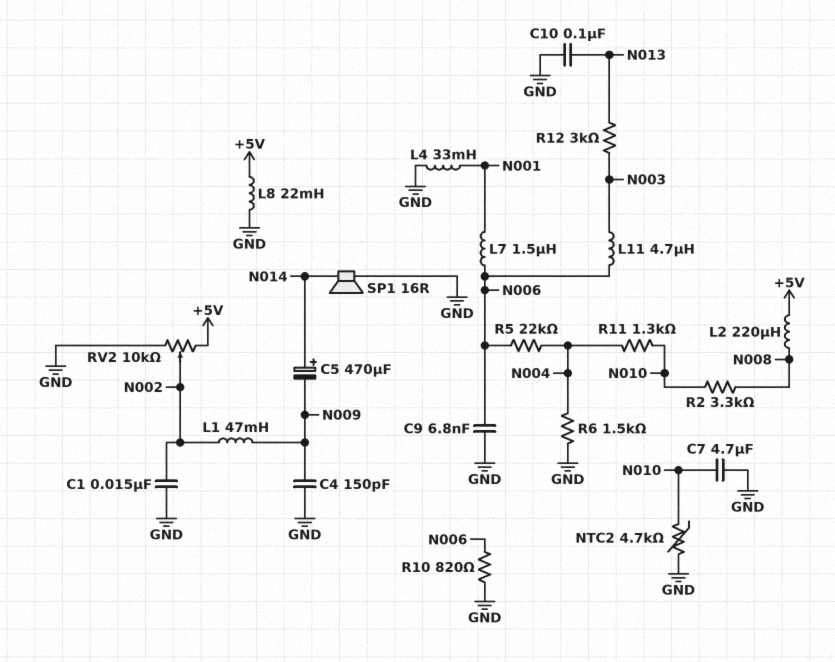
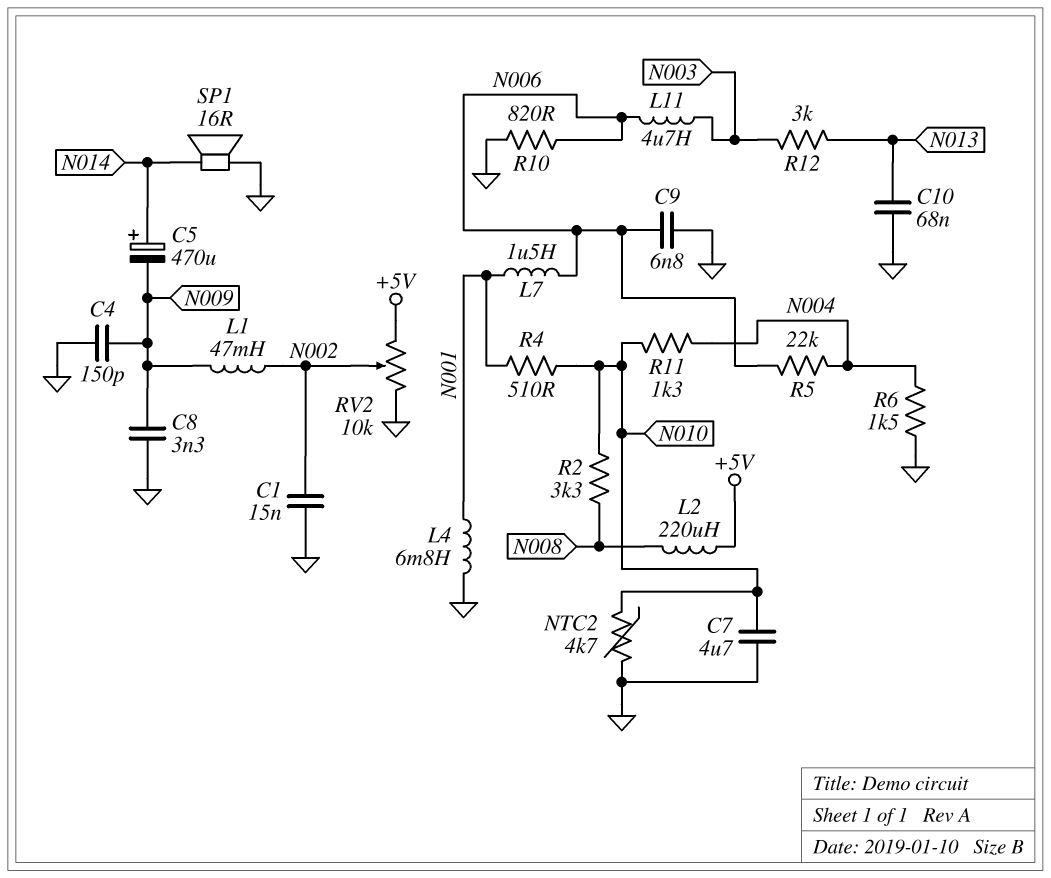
C8: none -> 3.3nF (GND, N009)
C10: 100nF (GND, N013) -> 68nF (GND, N013)
L4: 33mH (GND, N001) -> 6.8mH (GND, N001)
L8: 22mH (+5V, GND) -> none
R4: none -> 510 (N001, N010)

